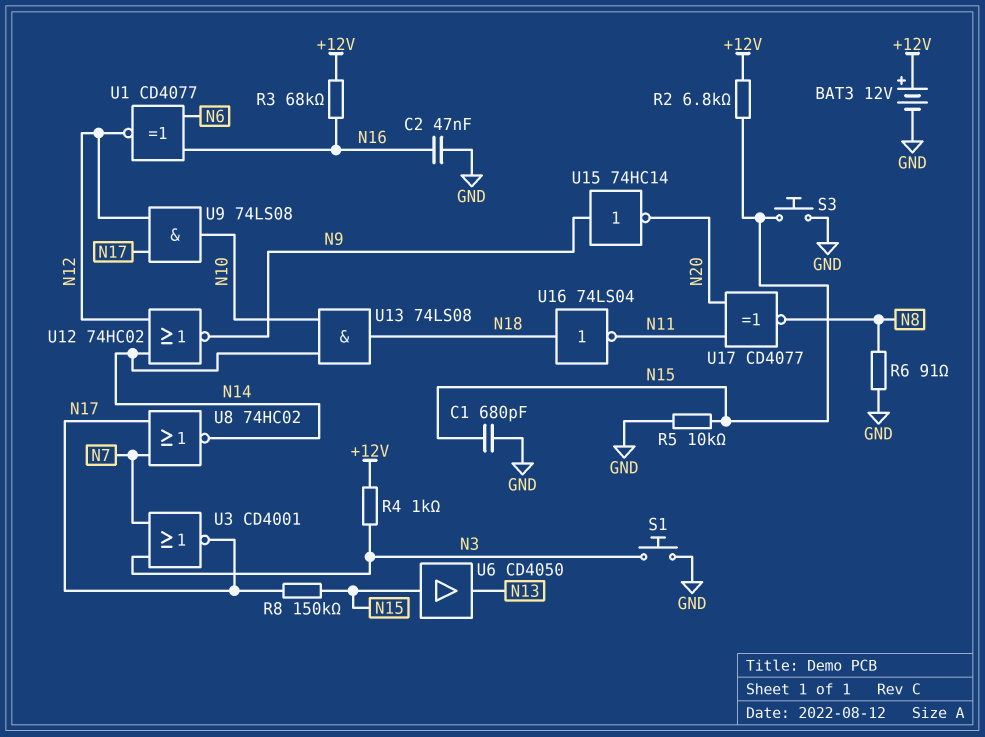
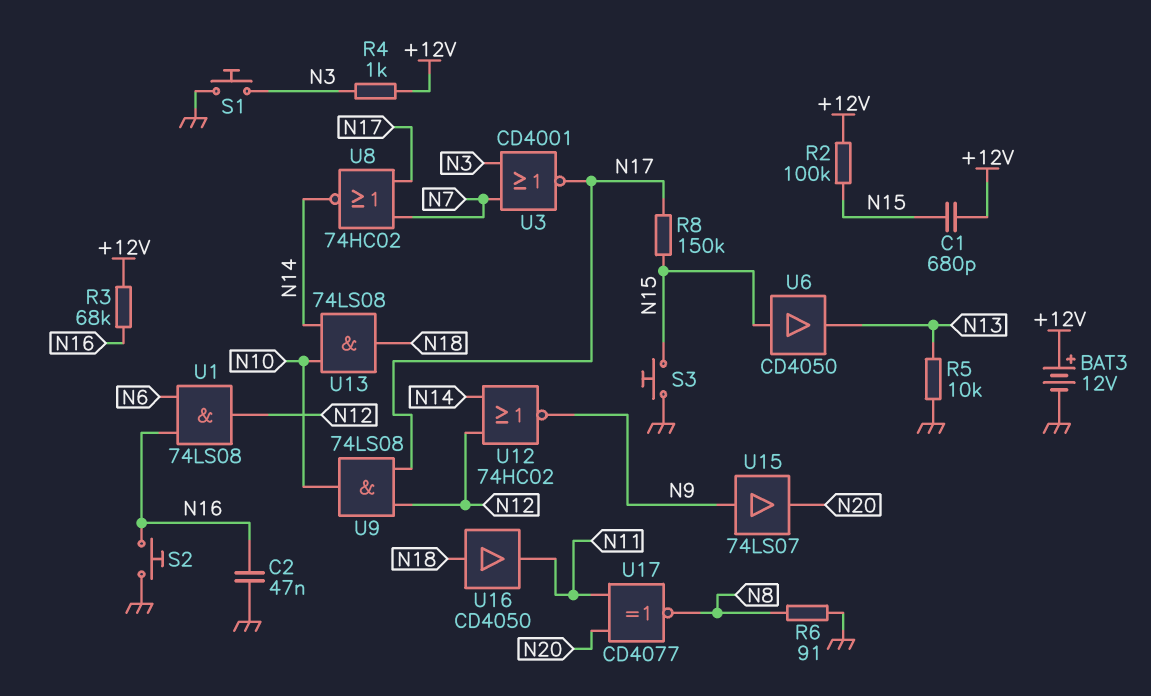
C1: 680pF (GND, N15) -> 680pF (+12V, N15)
R2: 6.8k (+12V, N15) -> 100k (+12V, N15)
R5: 10k (GND, N15) -> 10k (GND, N13)
S2: none -> button (GND, N16)
U1: XNOR CD4077 (in N6, in N16, out N12) -> AND 74LS08 (in N6, in N16, out N12)
U15: NOT 74HC14 (in N9, out N20) -> buffer 74LS07 (in N9, out N20)
U16: NOT 74LS04 (in N18, out N11) -> buffer CD4050 (in N18, out N11)

